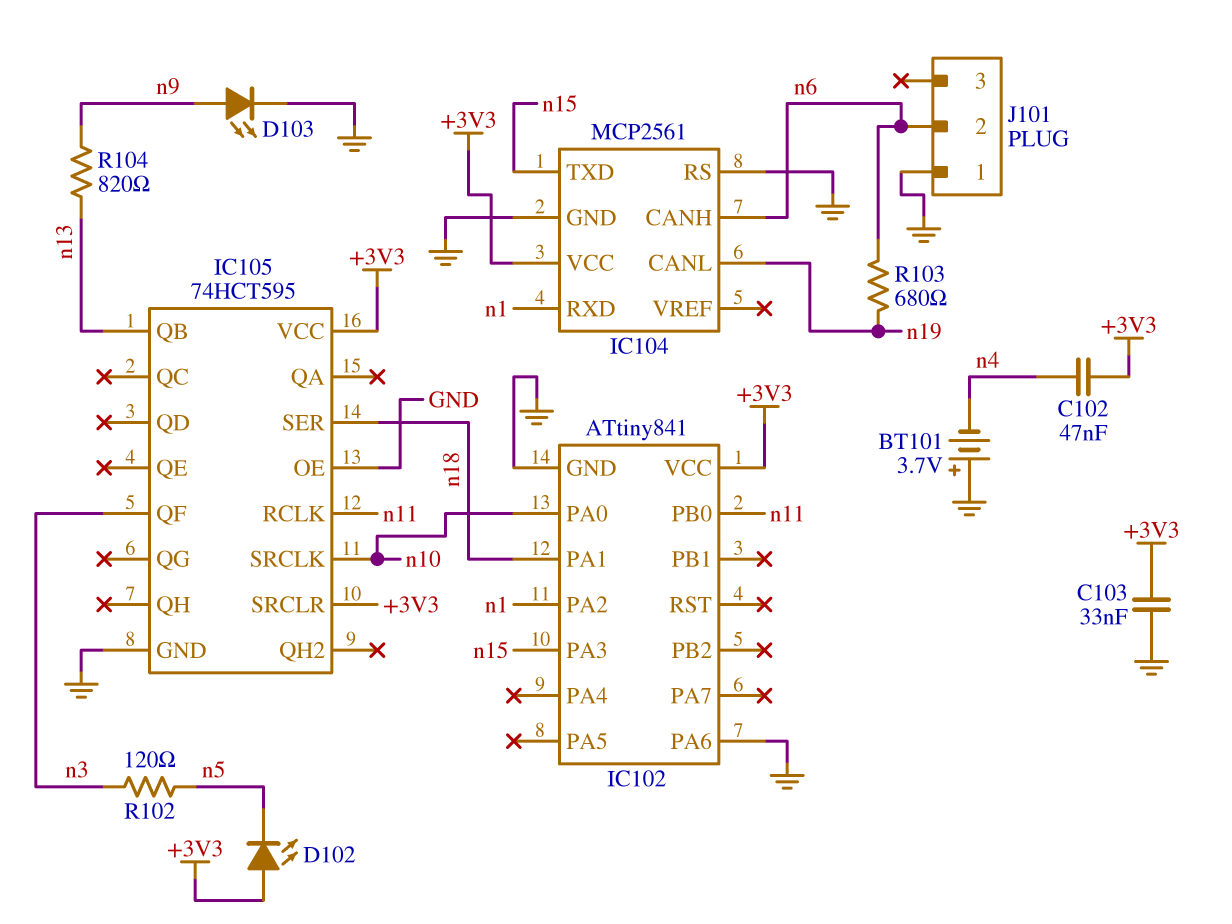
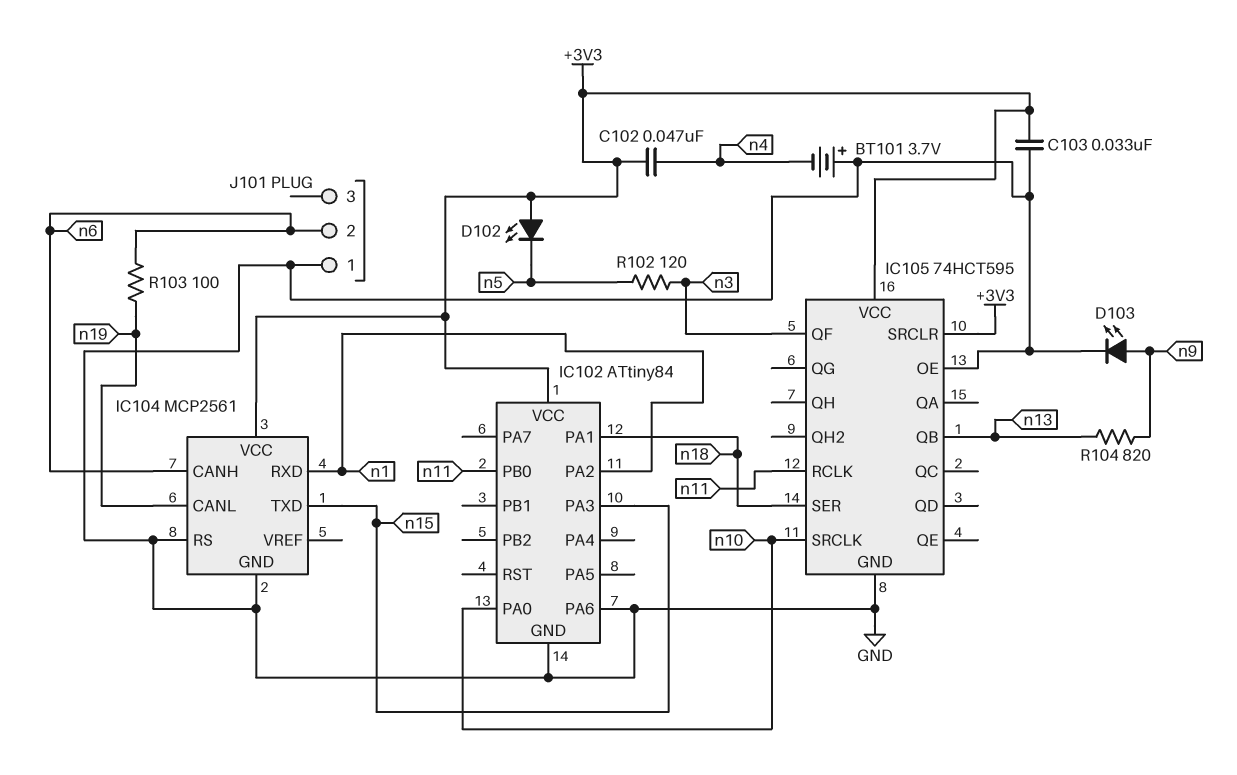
IC102: ATtiny841 -> ATtiny84
R103: 680 (n6, n19) -> 100 (n6, n19)

